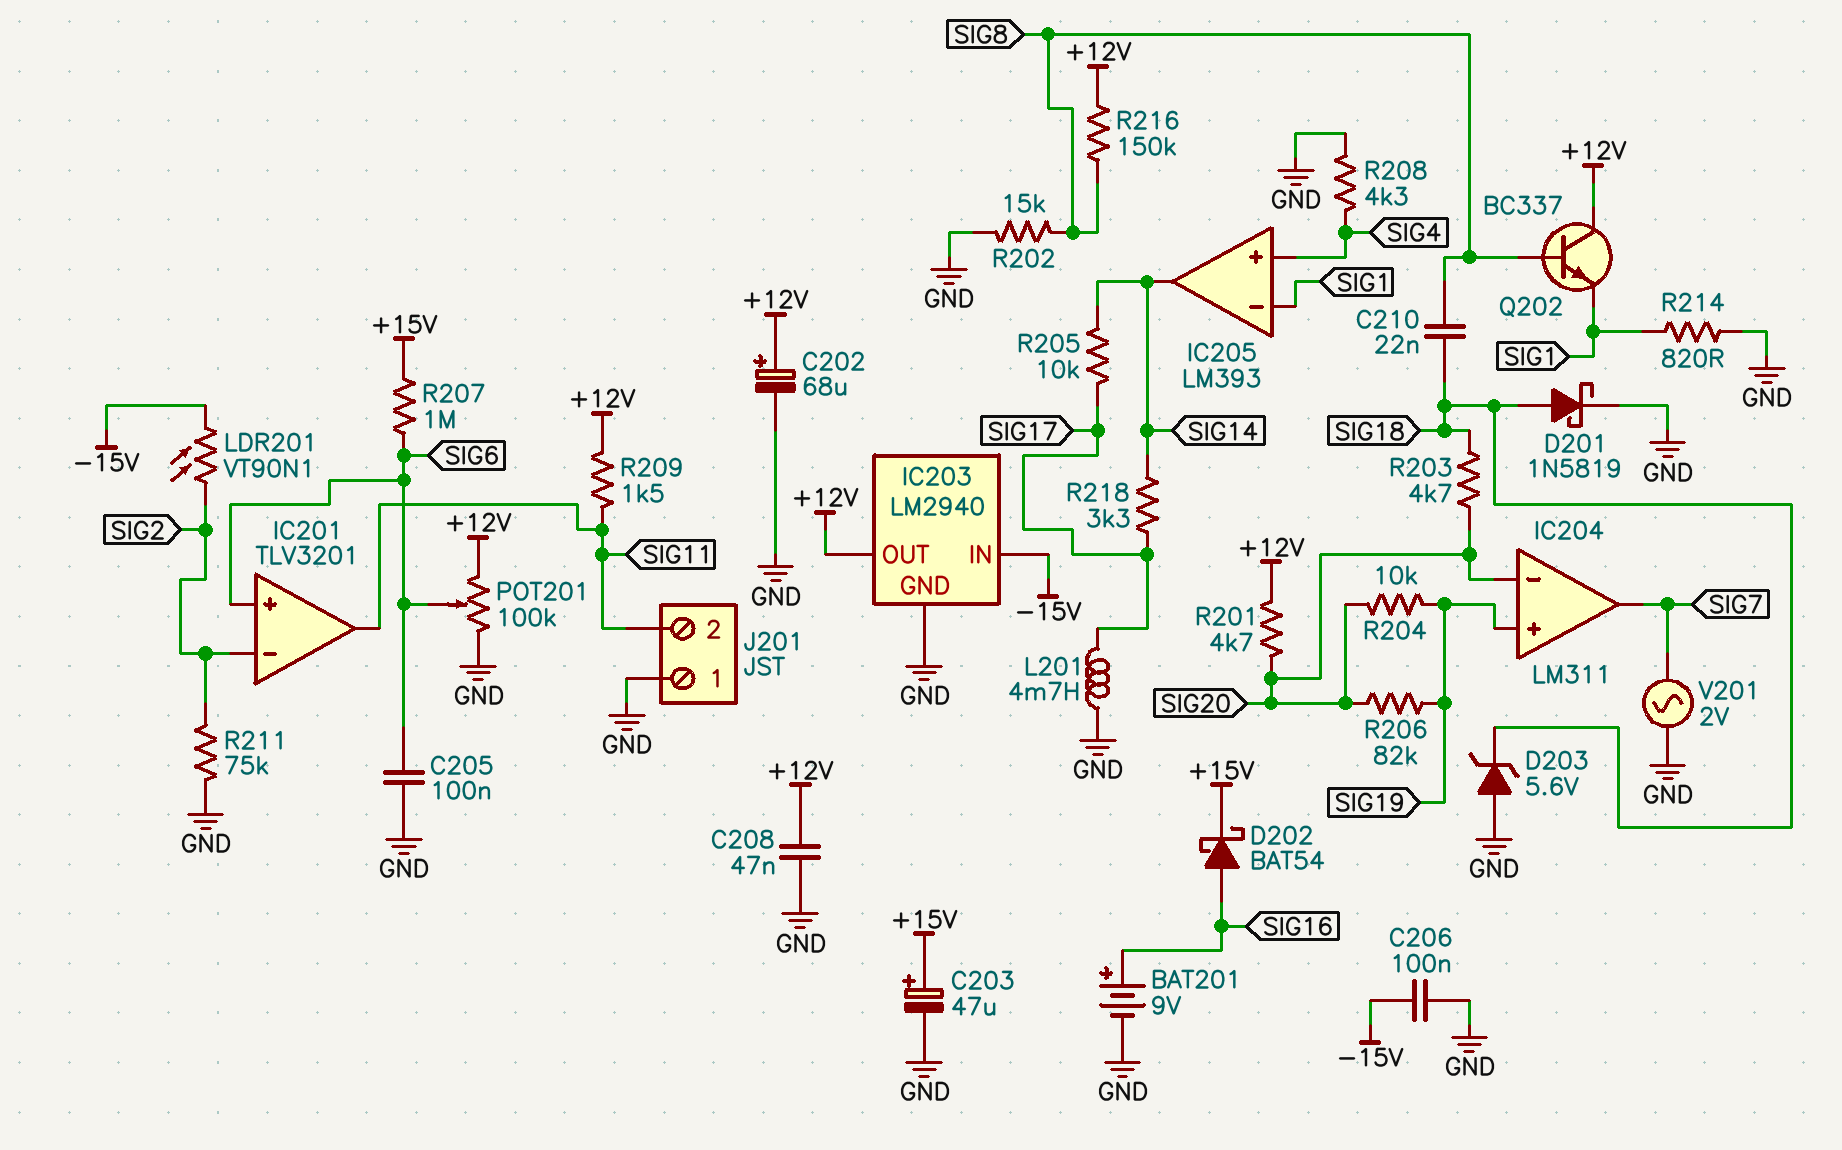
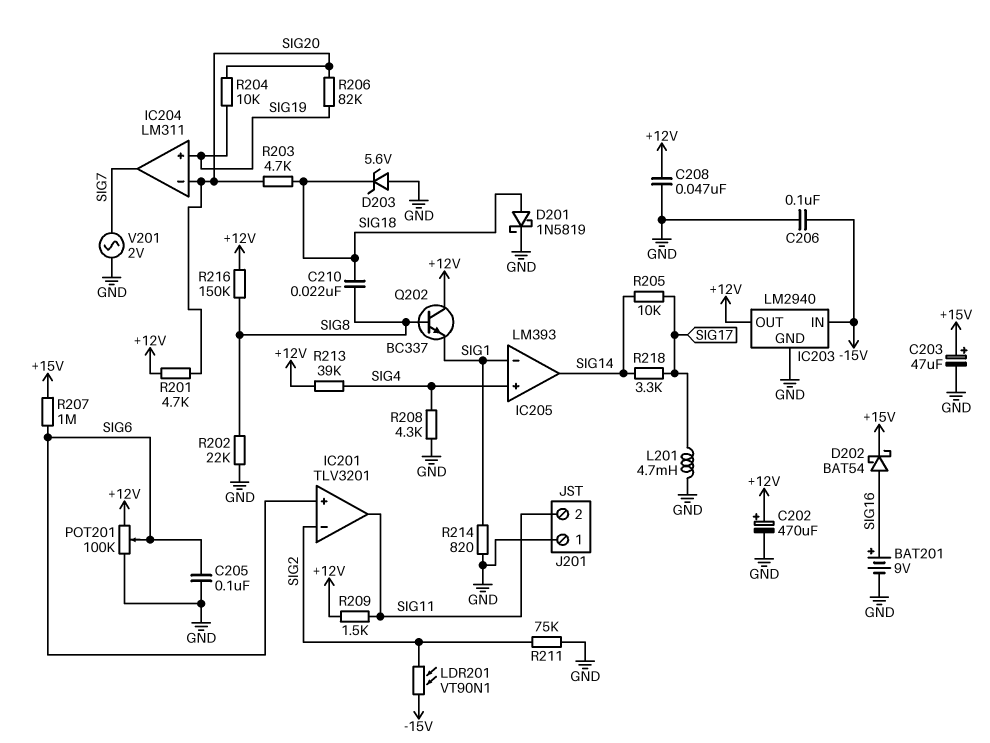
C202: 68uF (plus +12V, minus GND) -> 470uF (plus +12V, minus GND)
R202: 15k (GND, SIG8) -> 22k (GND, SIG8)
R213: none -> 39k (+12V, SIG4)

